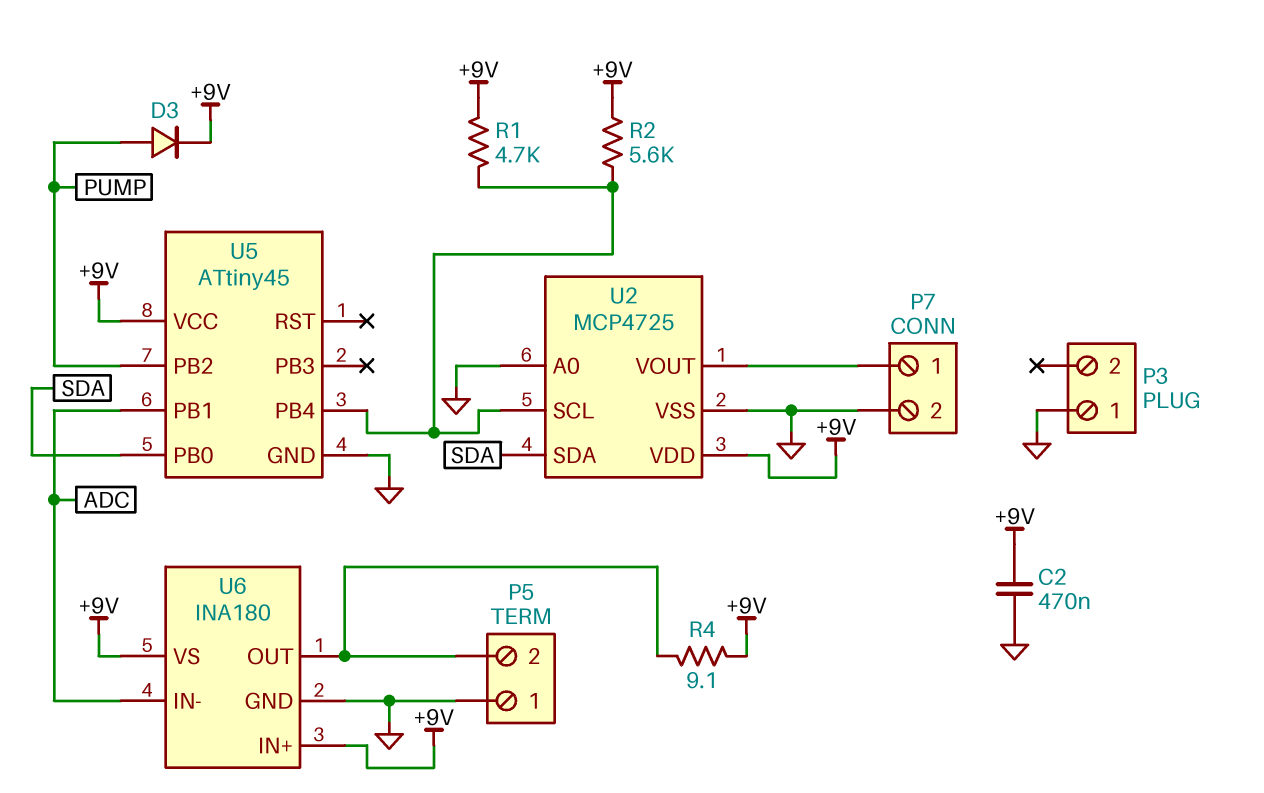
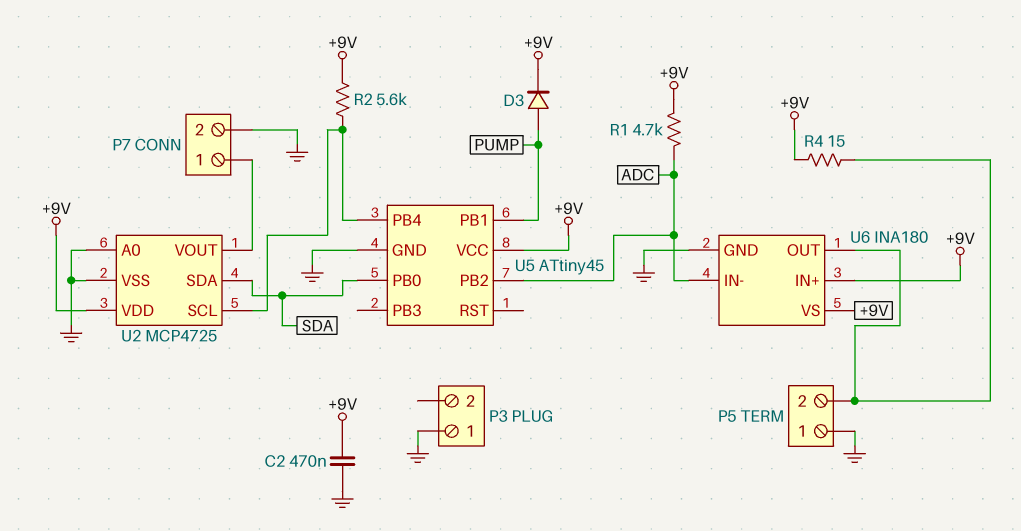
R1: 4.7k (+9V, U2/SCL) -> 4.7k (+9V, ADC)
R4: 9.1 (+9V, P5/2) -> 15 (+9V, P5/2)
U5 pin PB1: ADC -> PUMP
U5 pin PB2: PUMP -> ADC

